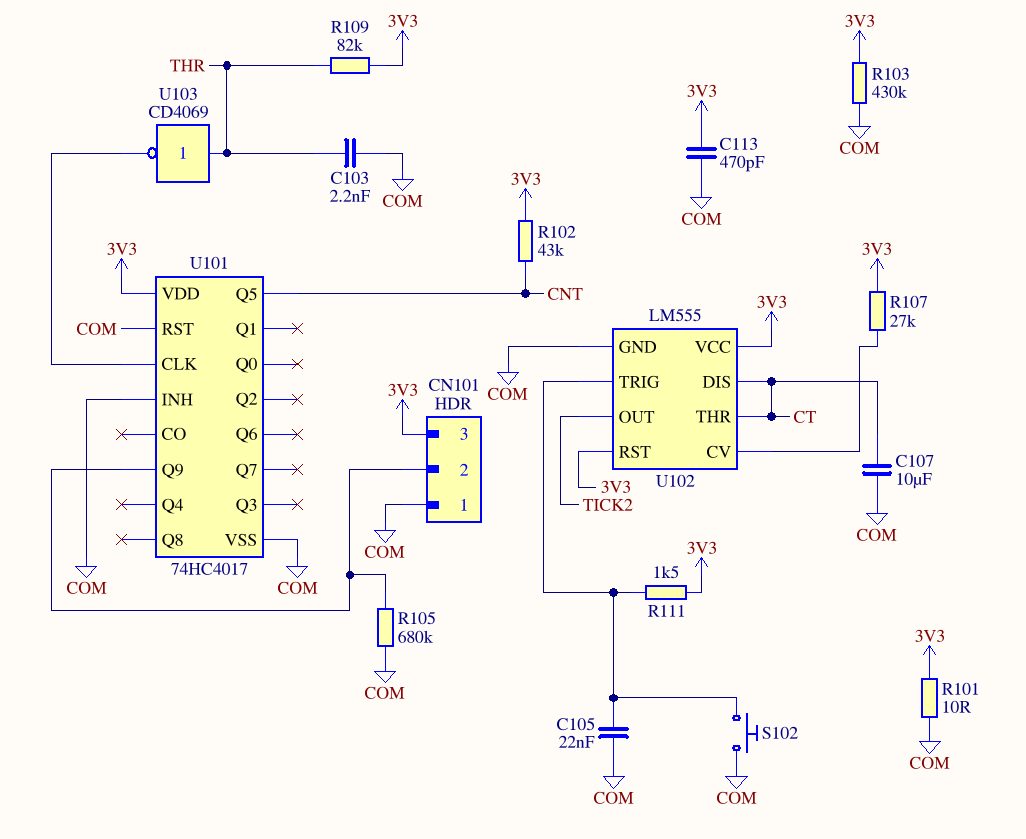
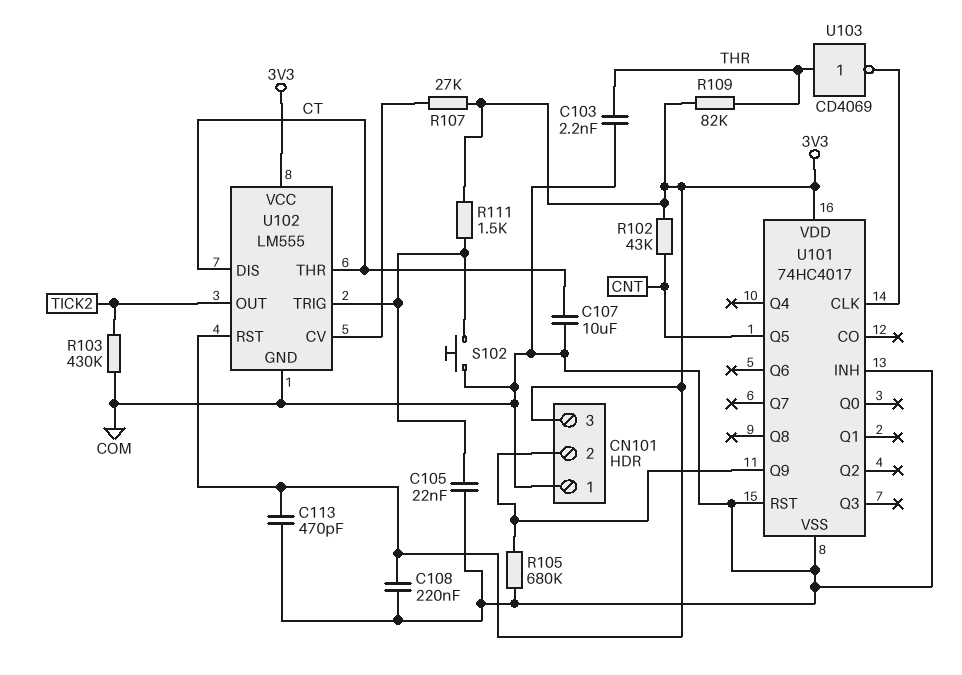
C108: none -> 220nF (3V3, COM)
R101: 10 (3V3, COM) -> none
R103: 430k (3V3, COM) -> 430k (COM, TICK2)

